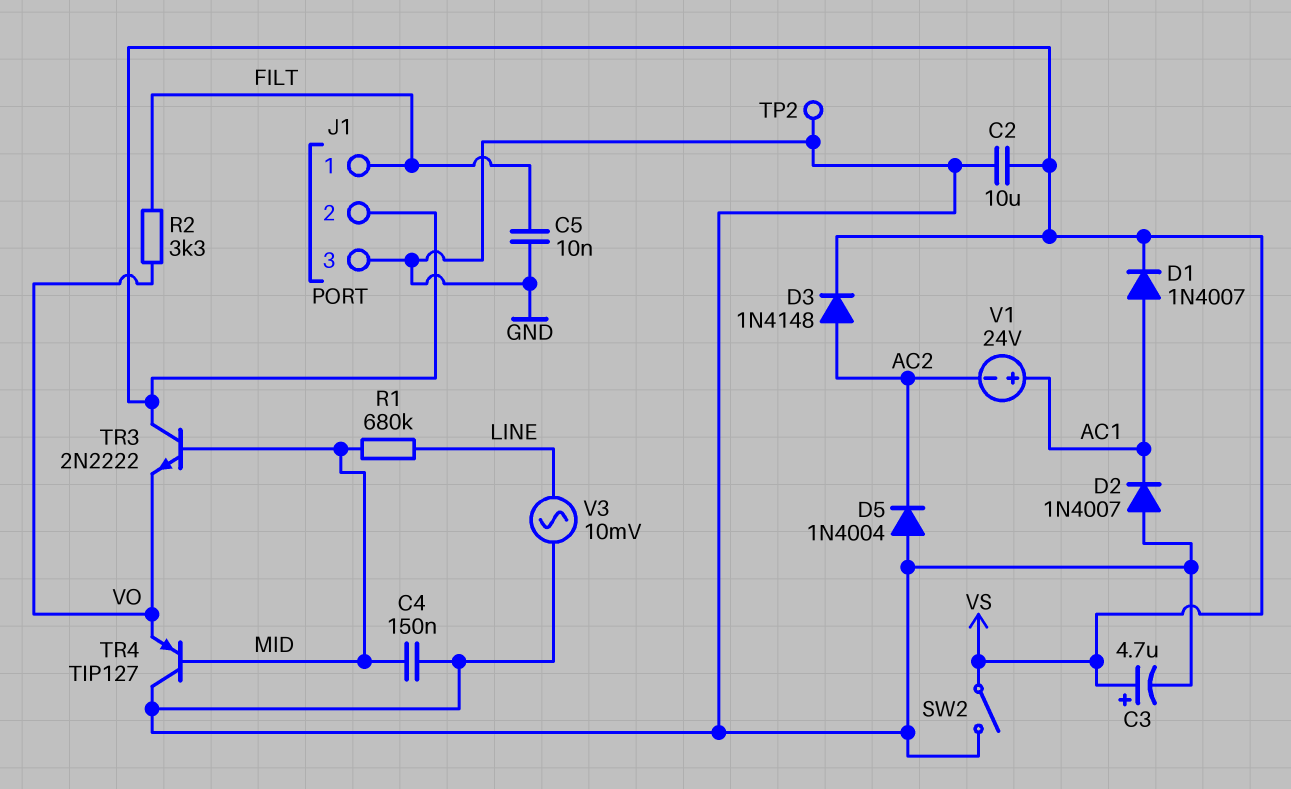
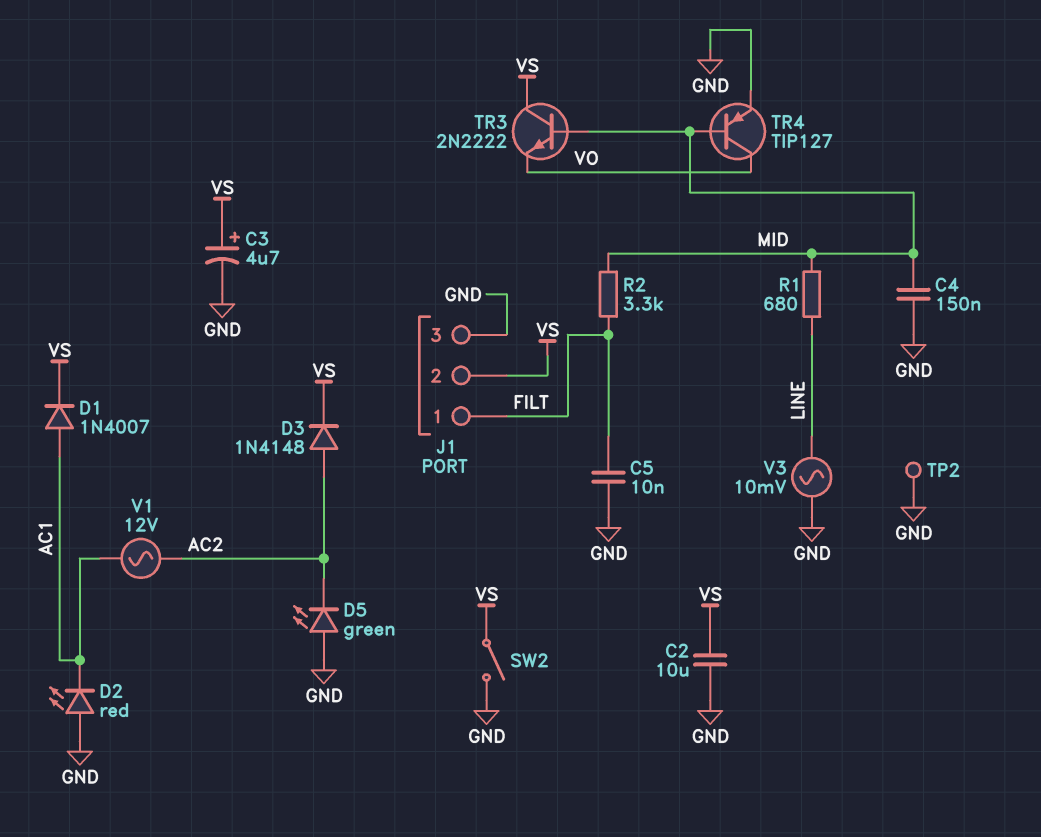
D2: diode 1N4007 (A GND, K AC1) -> LED red (A GND, K AC1)
D5: diode 1N4004 (A GND, K AC2) -> LED green (A GND, K AC2)
R1: 680k (LINE, MID) -> 680 (LINE, MID)
R2: 3.3k (FILT, VO) -> 3.3k (FILT, MID)
TR4: PNP TIP127 (B MID, C GND, E VO) -> PNP TIP127 (B MID, C VO, E GND)
V1: 24V (plus AC1, minus AC2) -> AC 12V (AC1, AC2)

